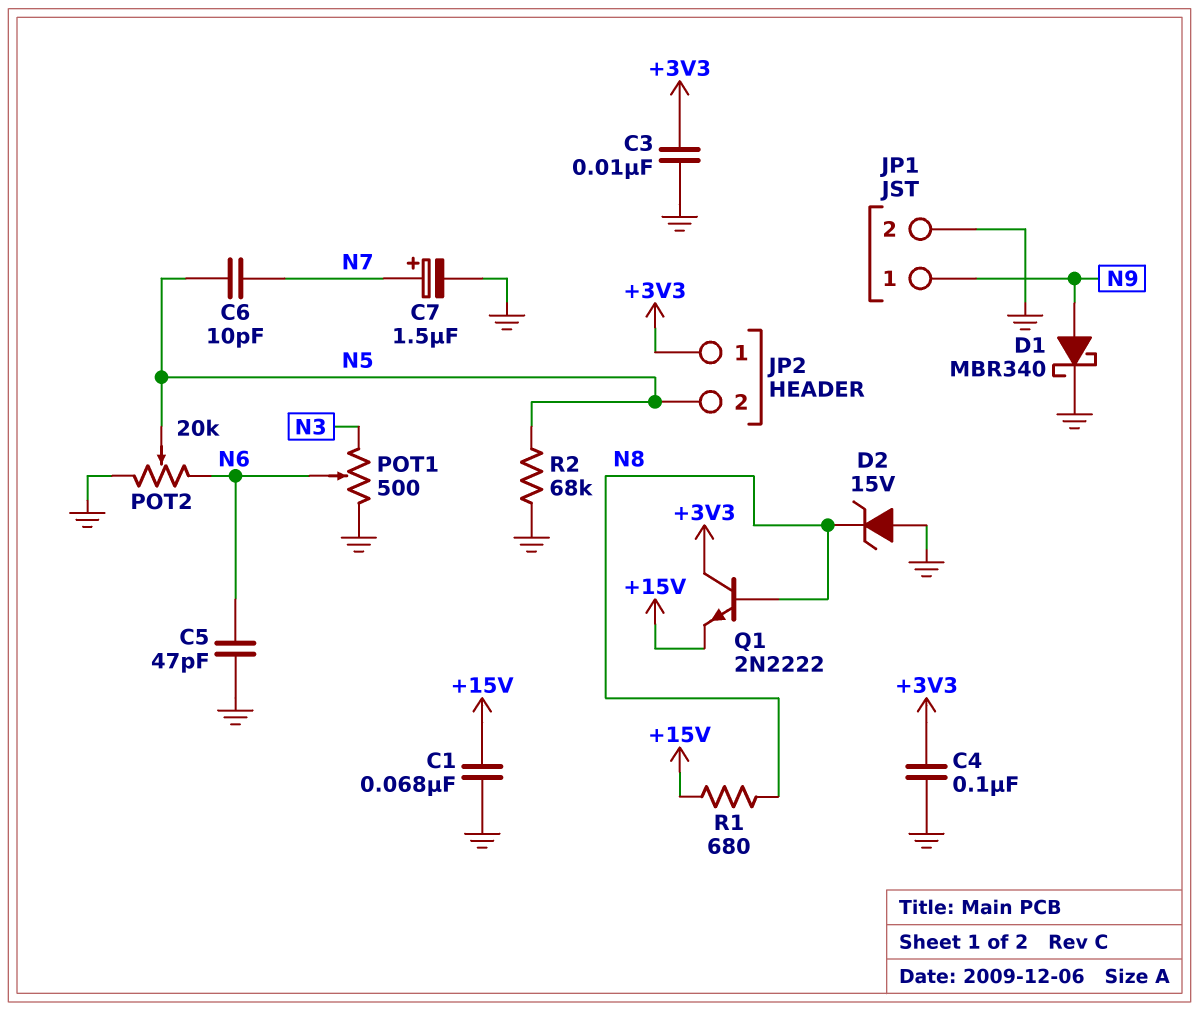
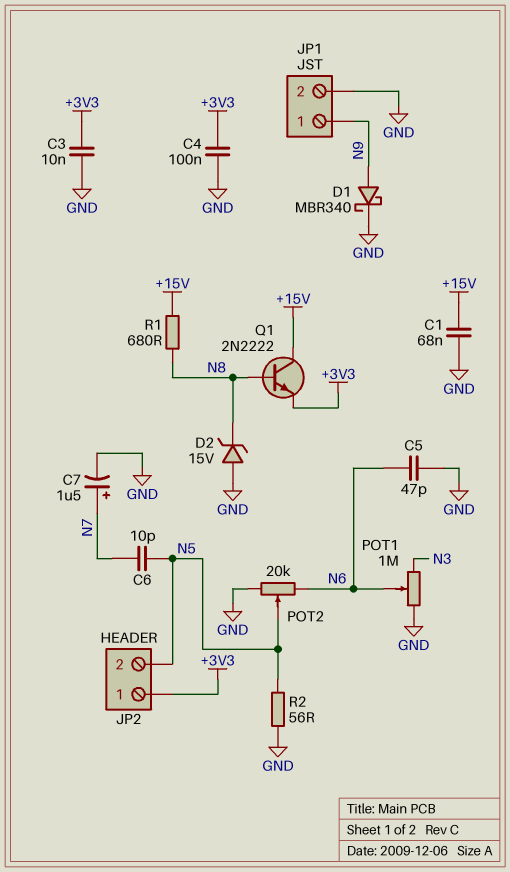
POT1: 500 (GND, N3, wiper N6) -> 1M (GND, N3, wiper N6)
Q1: NPN 2N2222 (B N8, C +3V3, E +15V) -> NPN 2N2222 (B N8, C +15V, E +3V3)
R2: 68k (GND, N5) -> 56 (GND, N5)

